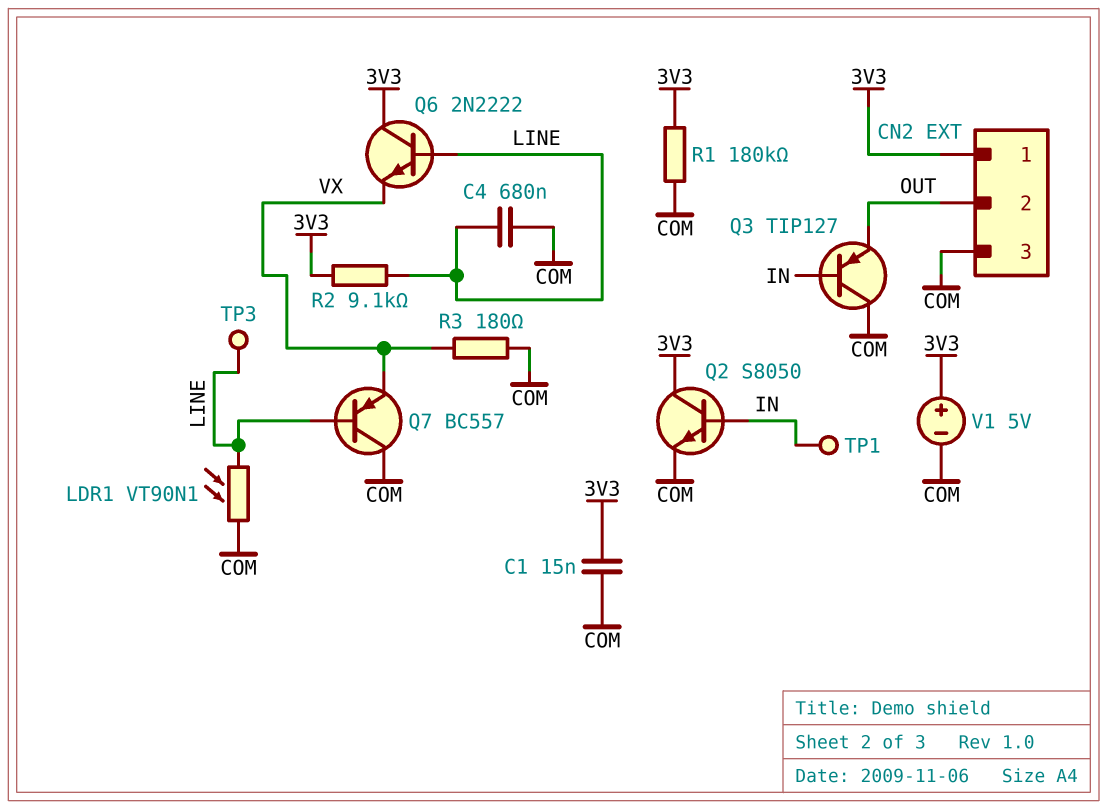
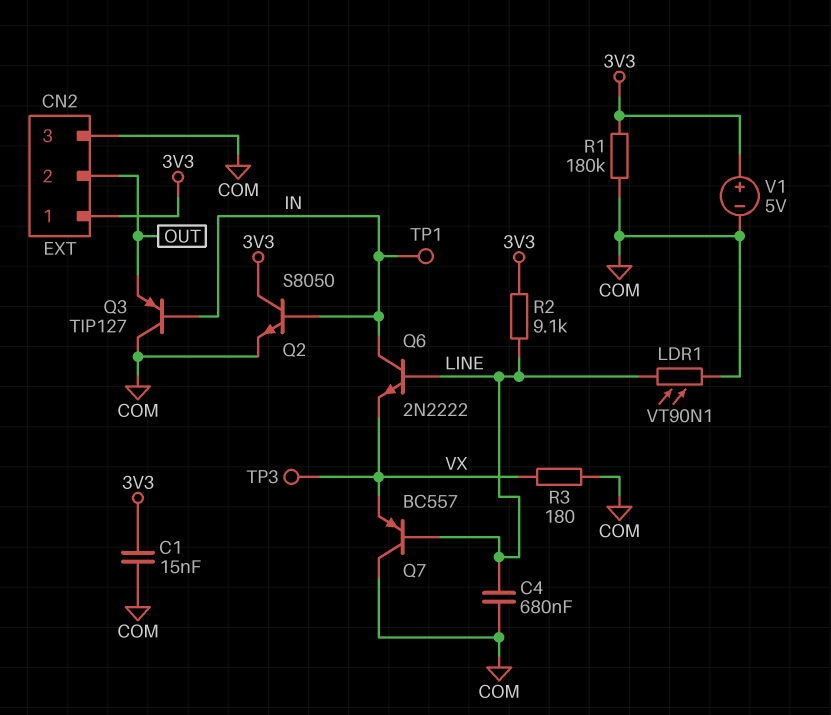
Q6: NPN 2N2222 (B LINE, C 3V3, E VX) -> NPN 2N2222 (B LINE, C IN, E VX)
TP3: test point (LINE) -> test point (VX)

